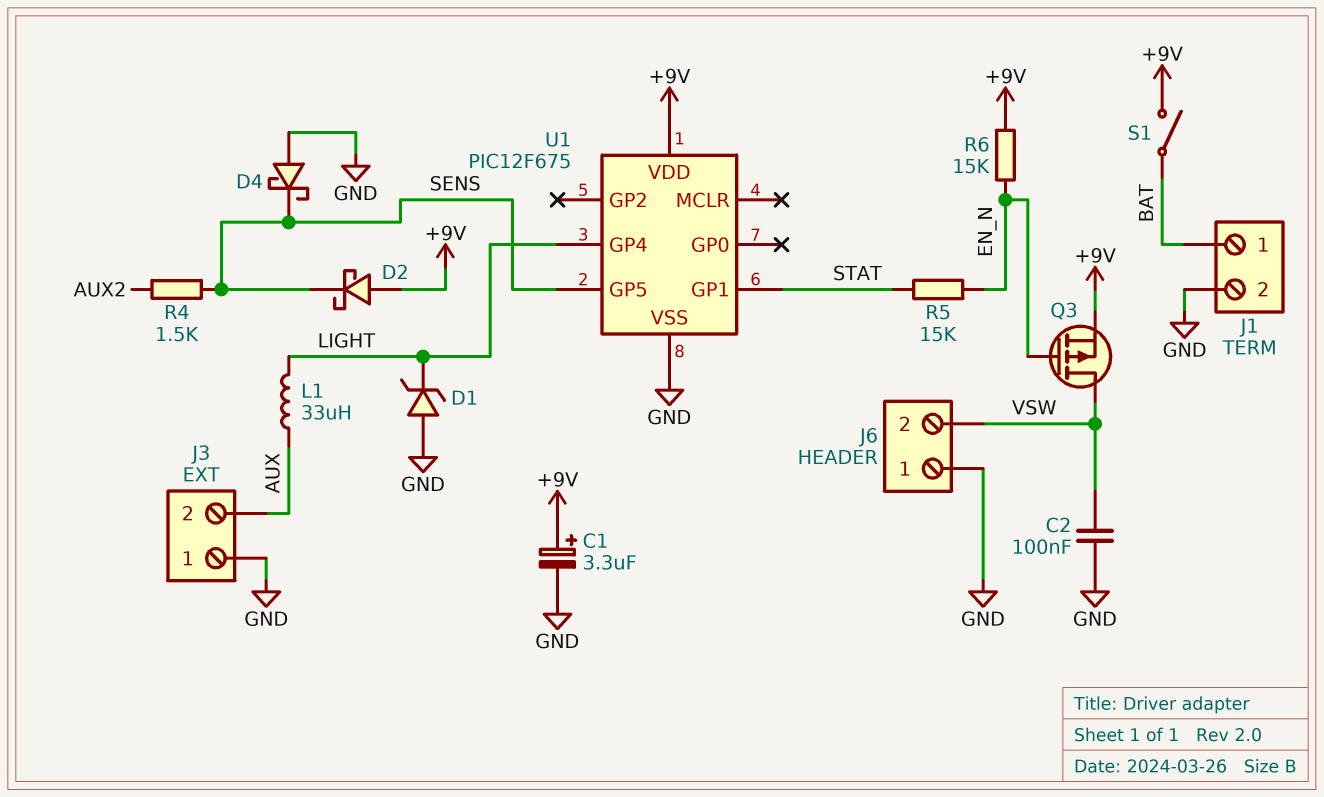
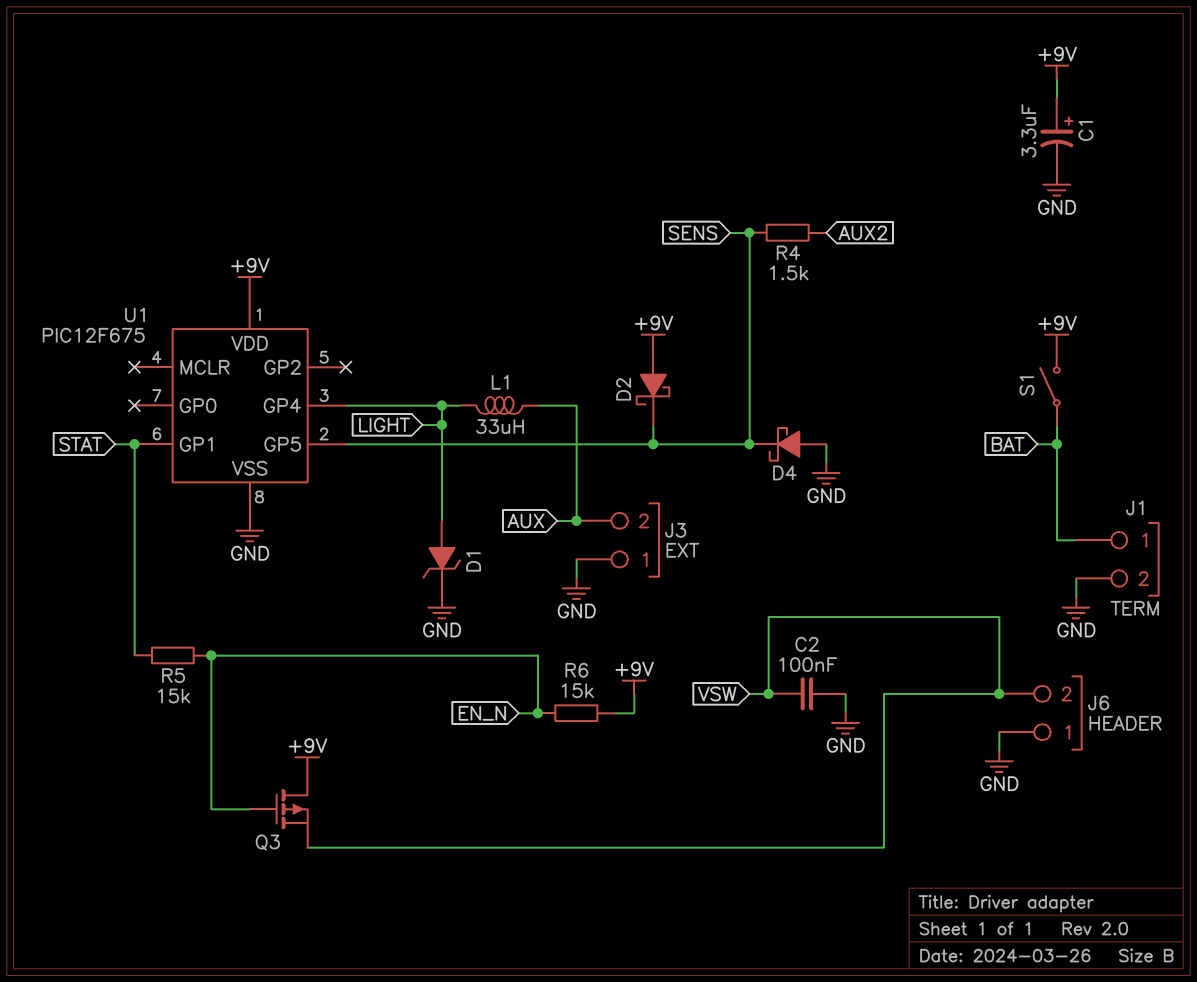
D1: zener (A GND, K LIGHT) -> zener (A LIGHT, K GND)
Q3: PMOS (G EN_N, D VSW, S +9V) -> PMOS (G EN_N, D +9V, S VSW)

